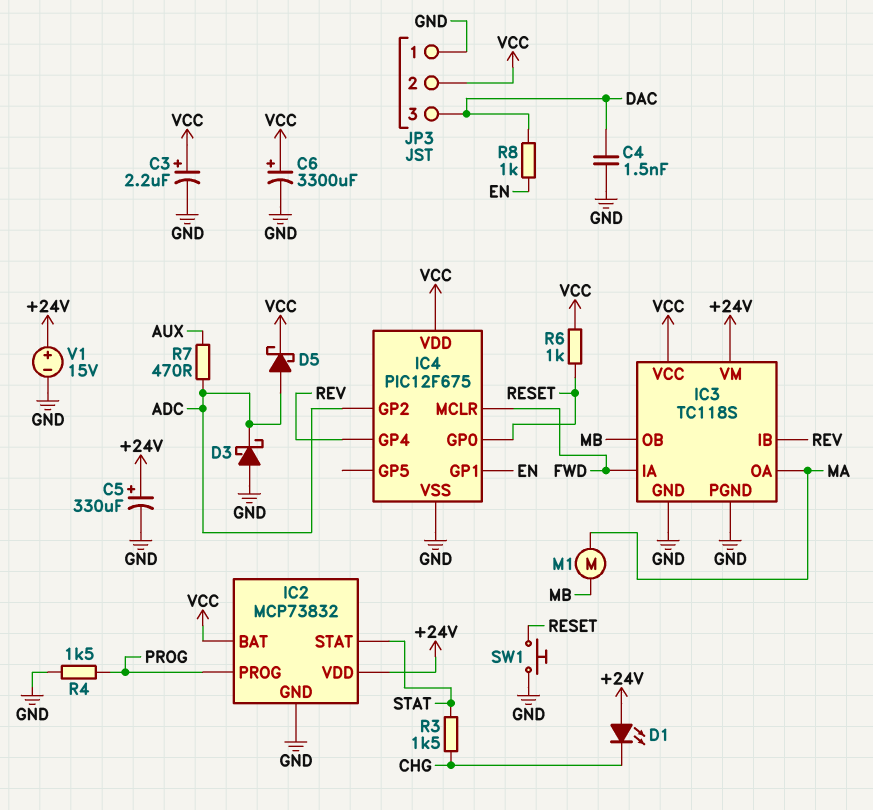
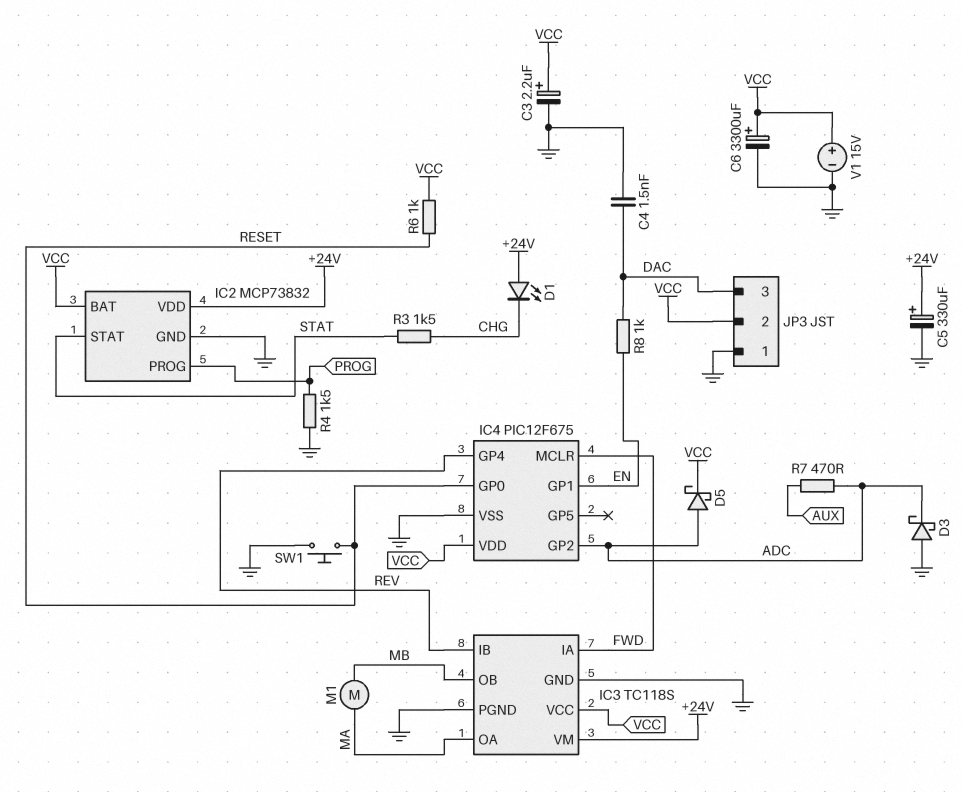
V1: 15V (plus +24V, minus GND) -> 15V (plus VCC, minus GND)

